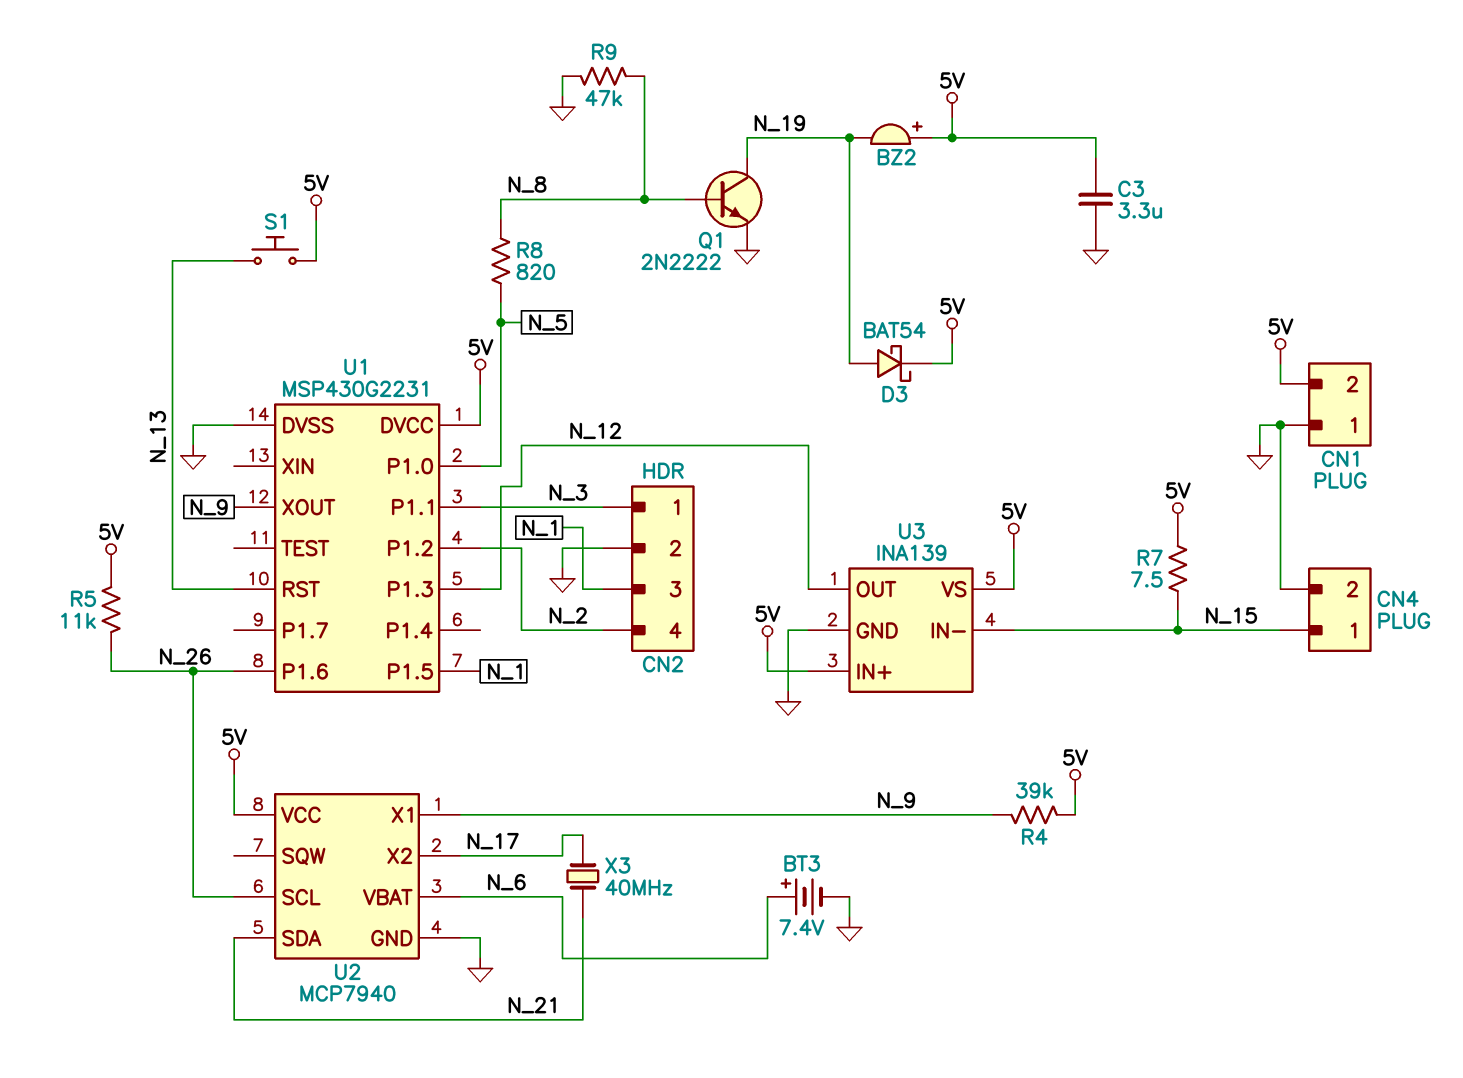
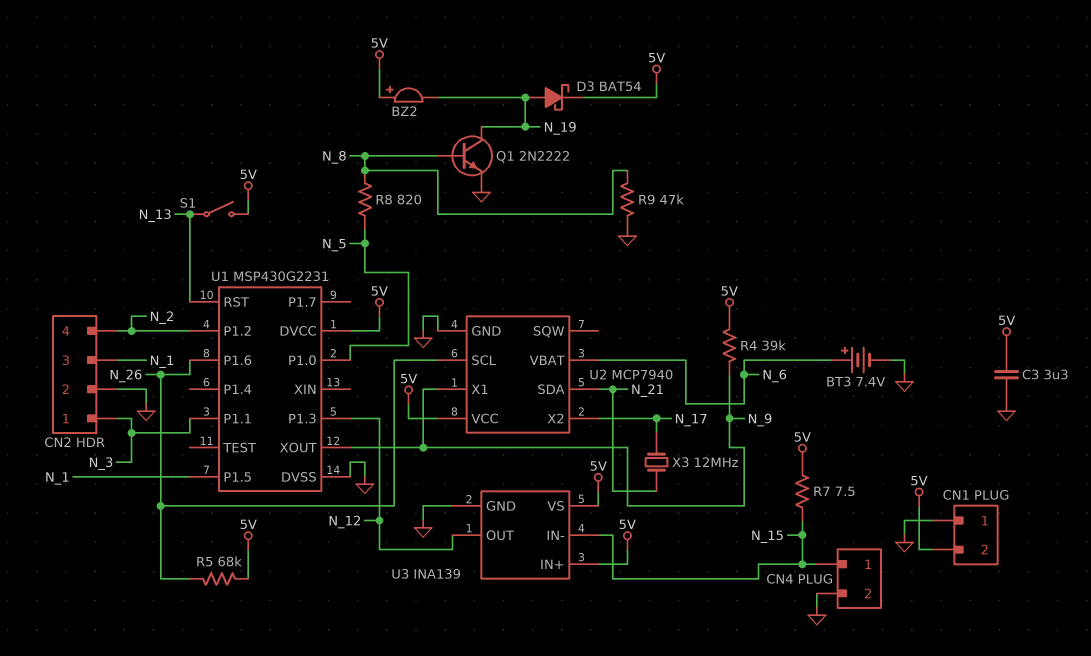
R5: 11k (5V, N_26) -> 68k (5V, N_26)
S1: button (5V, N_13) -> switch (5V, N_13)
X3: 40MHz (N_17, N_21) -> 12MHz (N_17, N_21)

